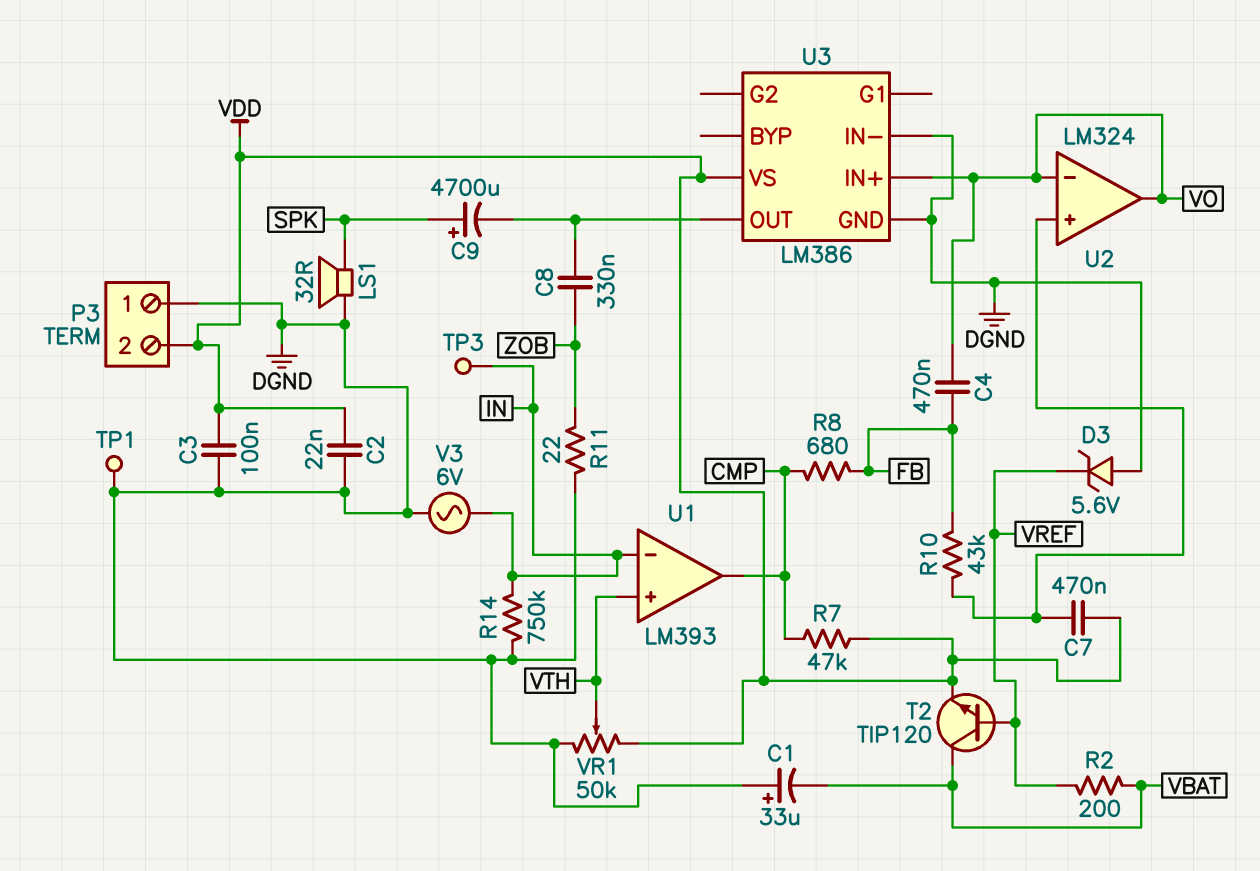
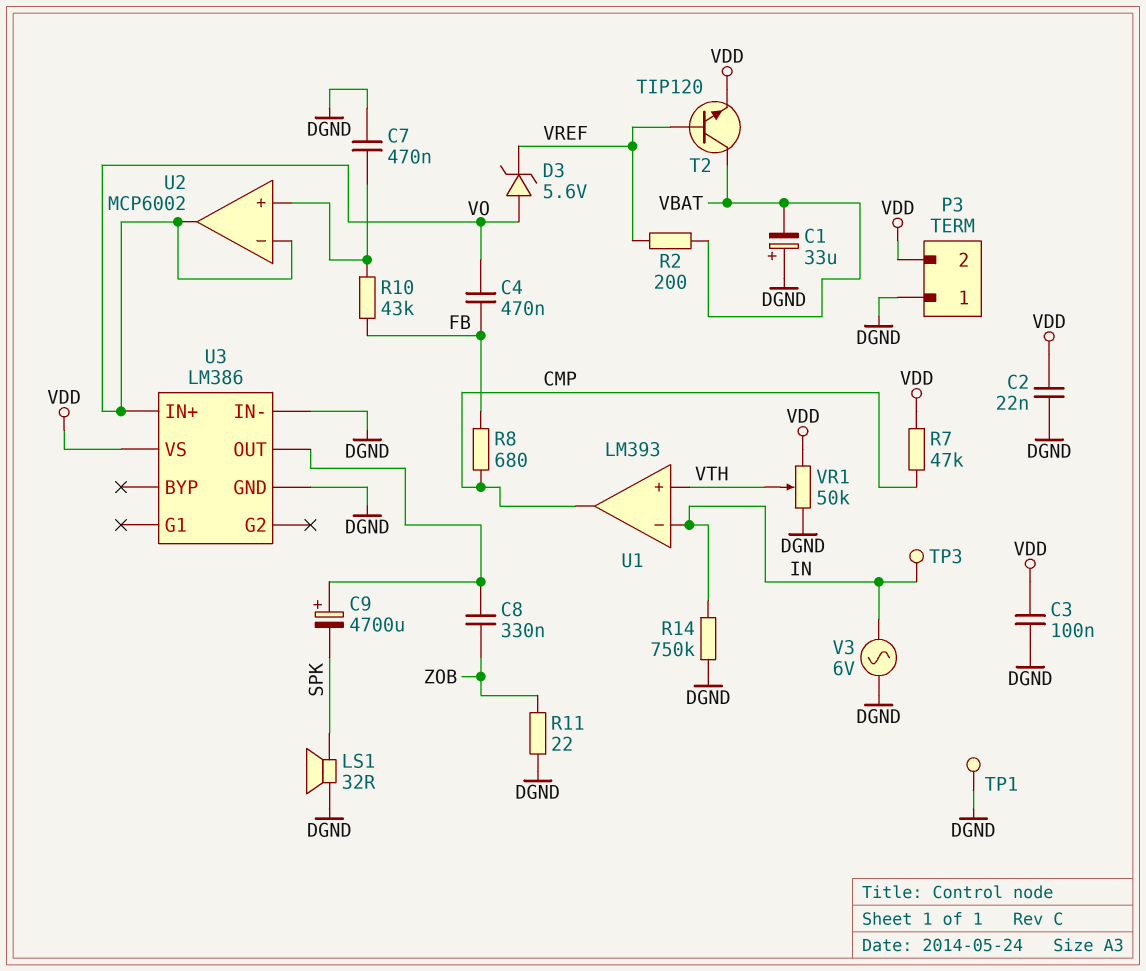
C7: 470nF (U2/in+, VDD) -> 470nF (DGND, U2/in+)
C9: 4700uF (plus SPK, minus U3/OUT) -> 4700uF (plus U3/OUT, minus SPK)
D3: zener 5.6V (A DGND, K VREF) -> zener 5.6V (A VO, K VREF)
U2: LM324 -> MCP6002

